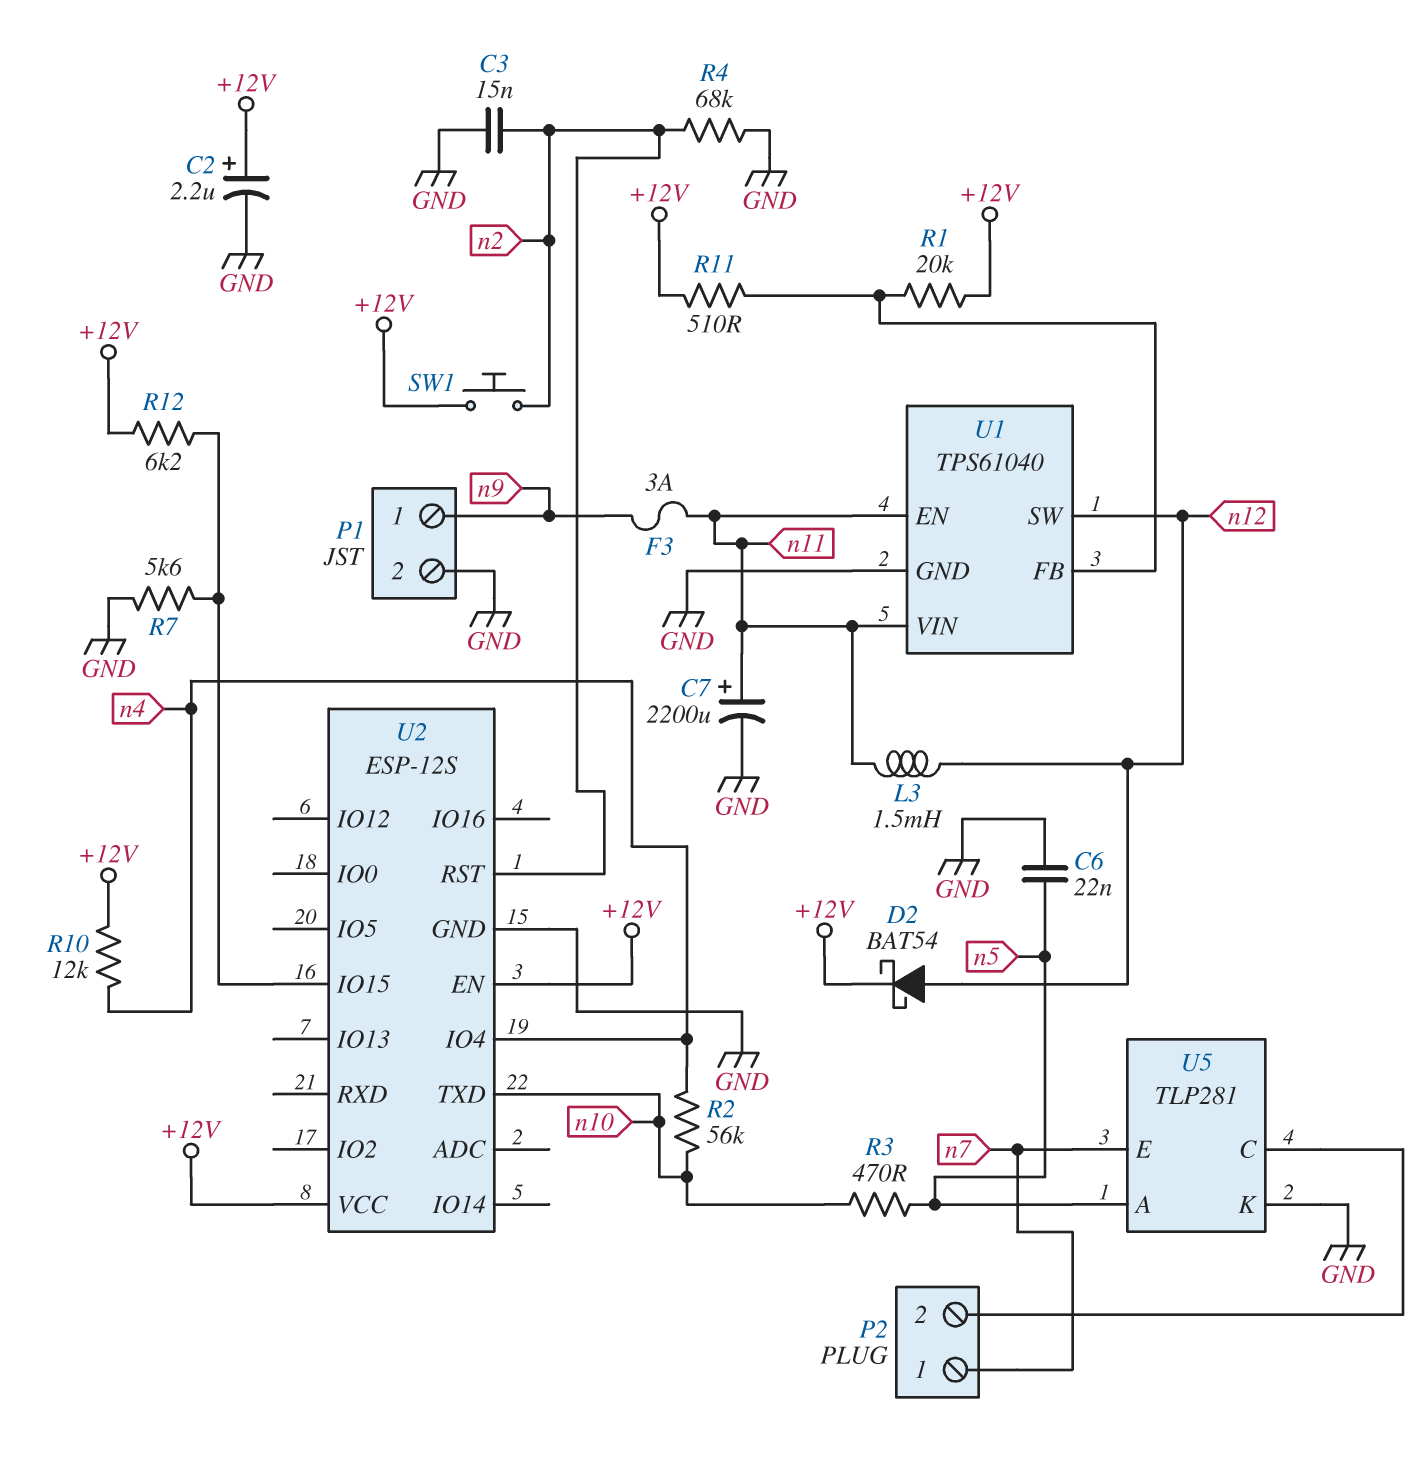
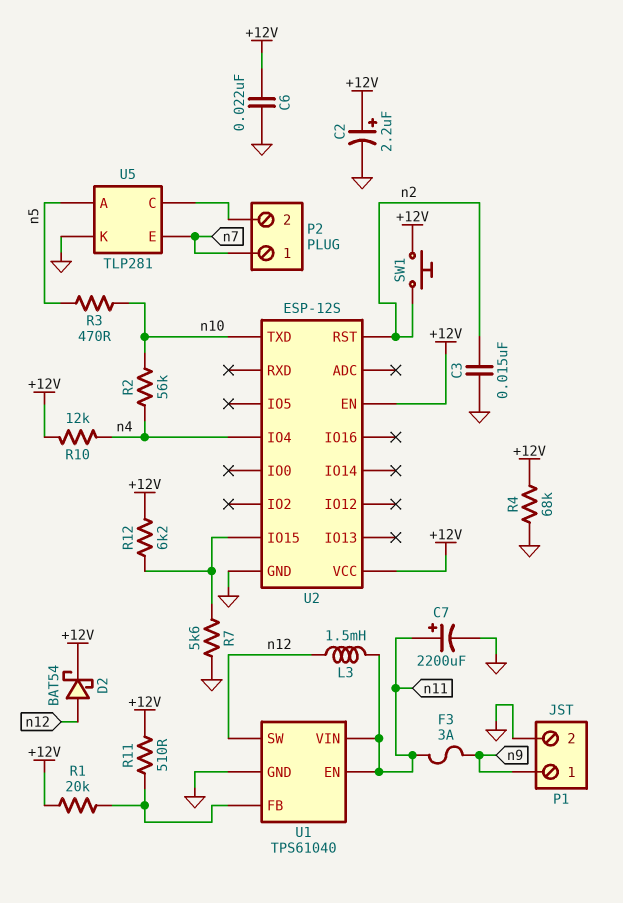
C6: 22nF (GND, n5) -> 22nF (+12V, GND)
R4: 68k (GND, n2) -> 68k (+12V, GND)

